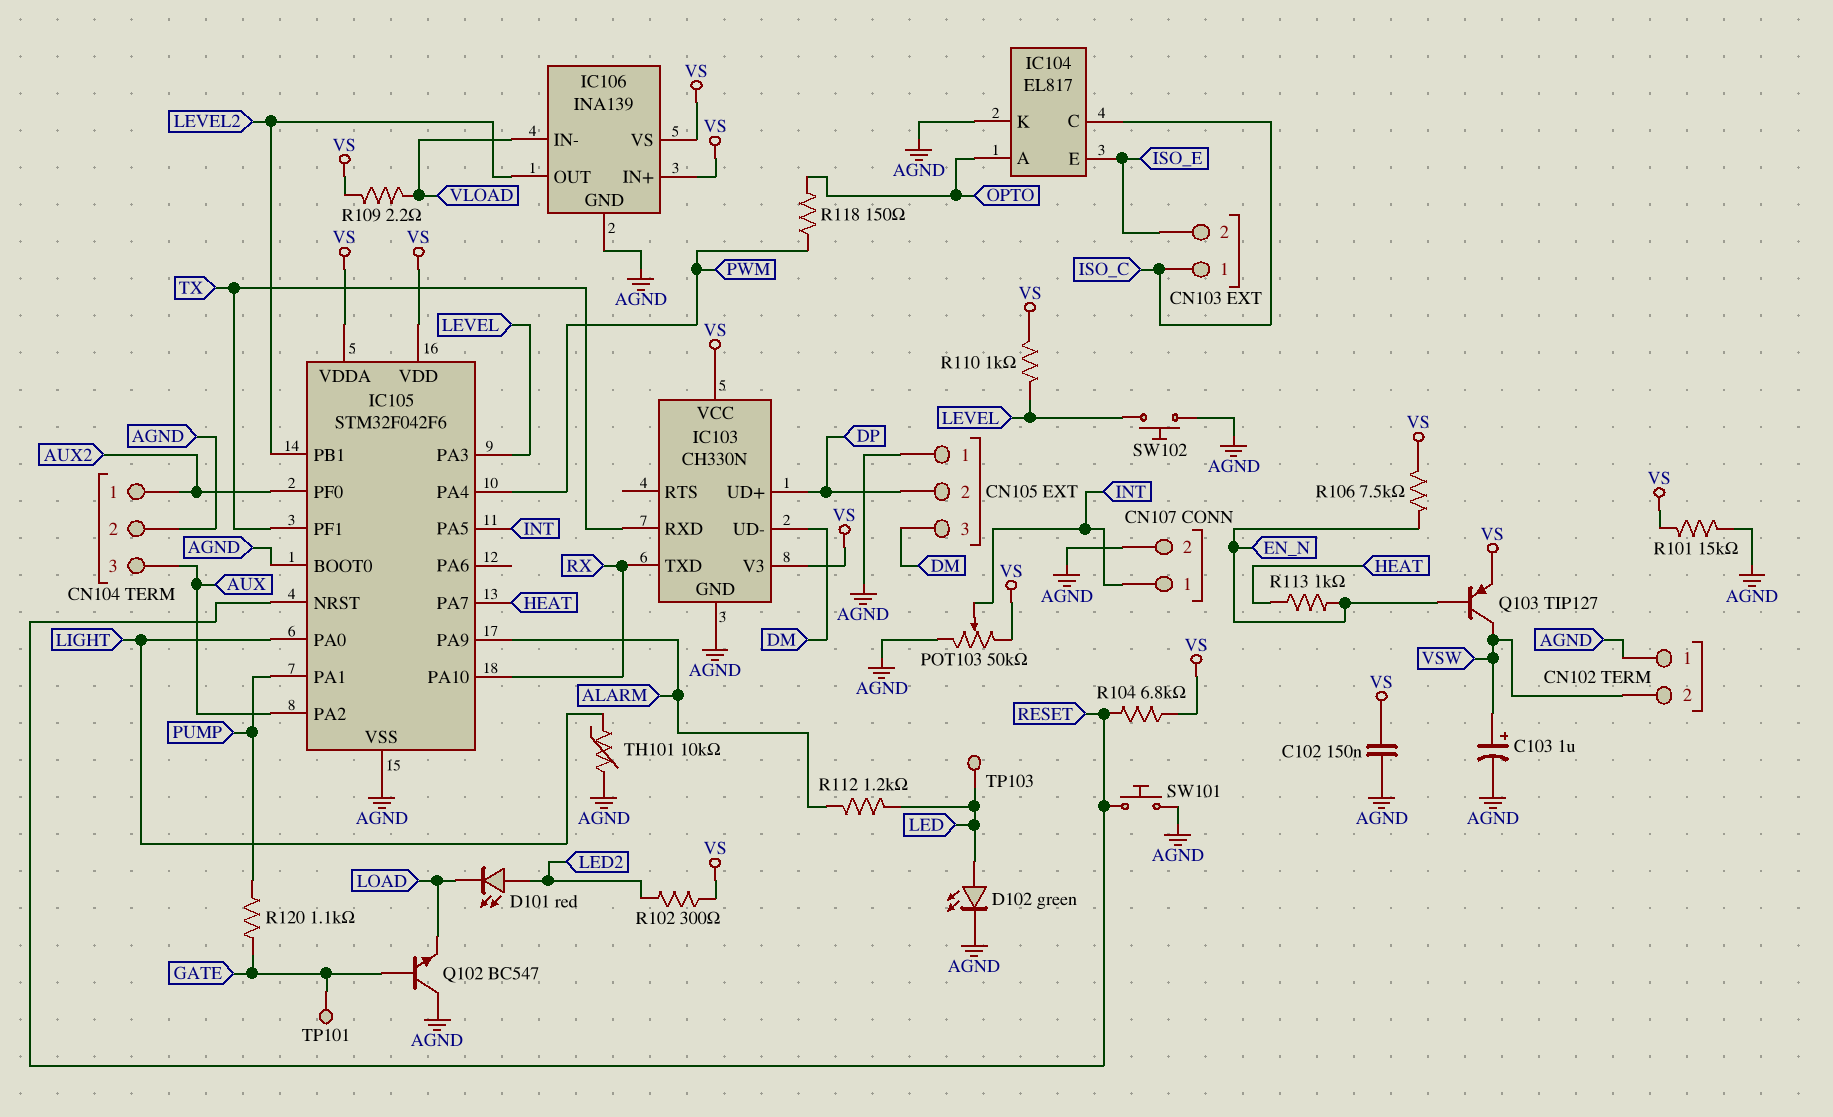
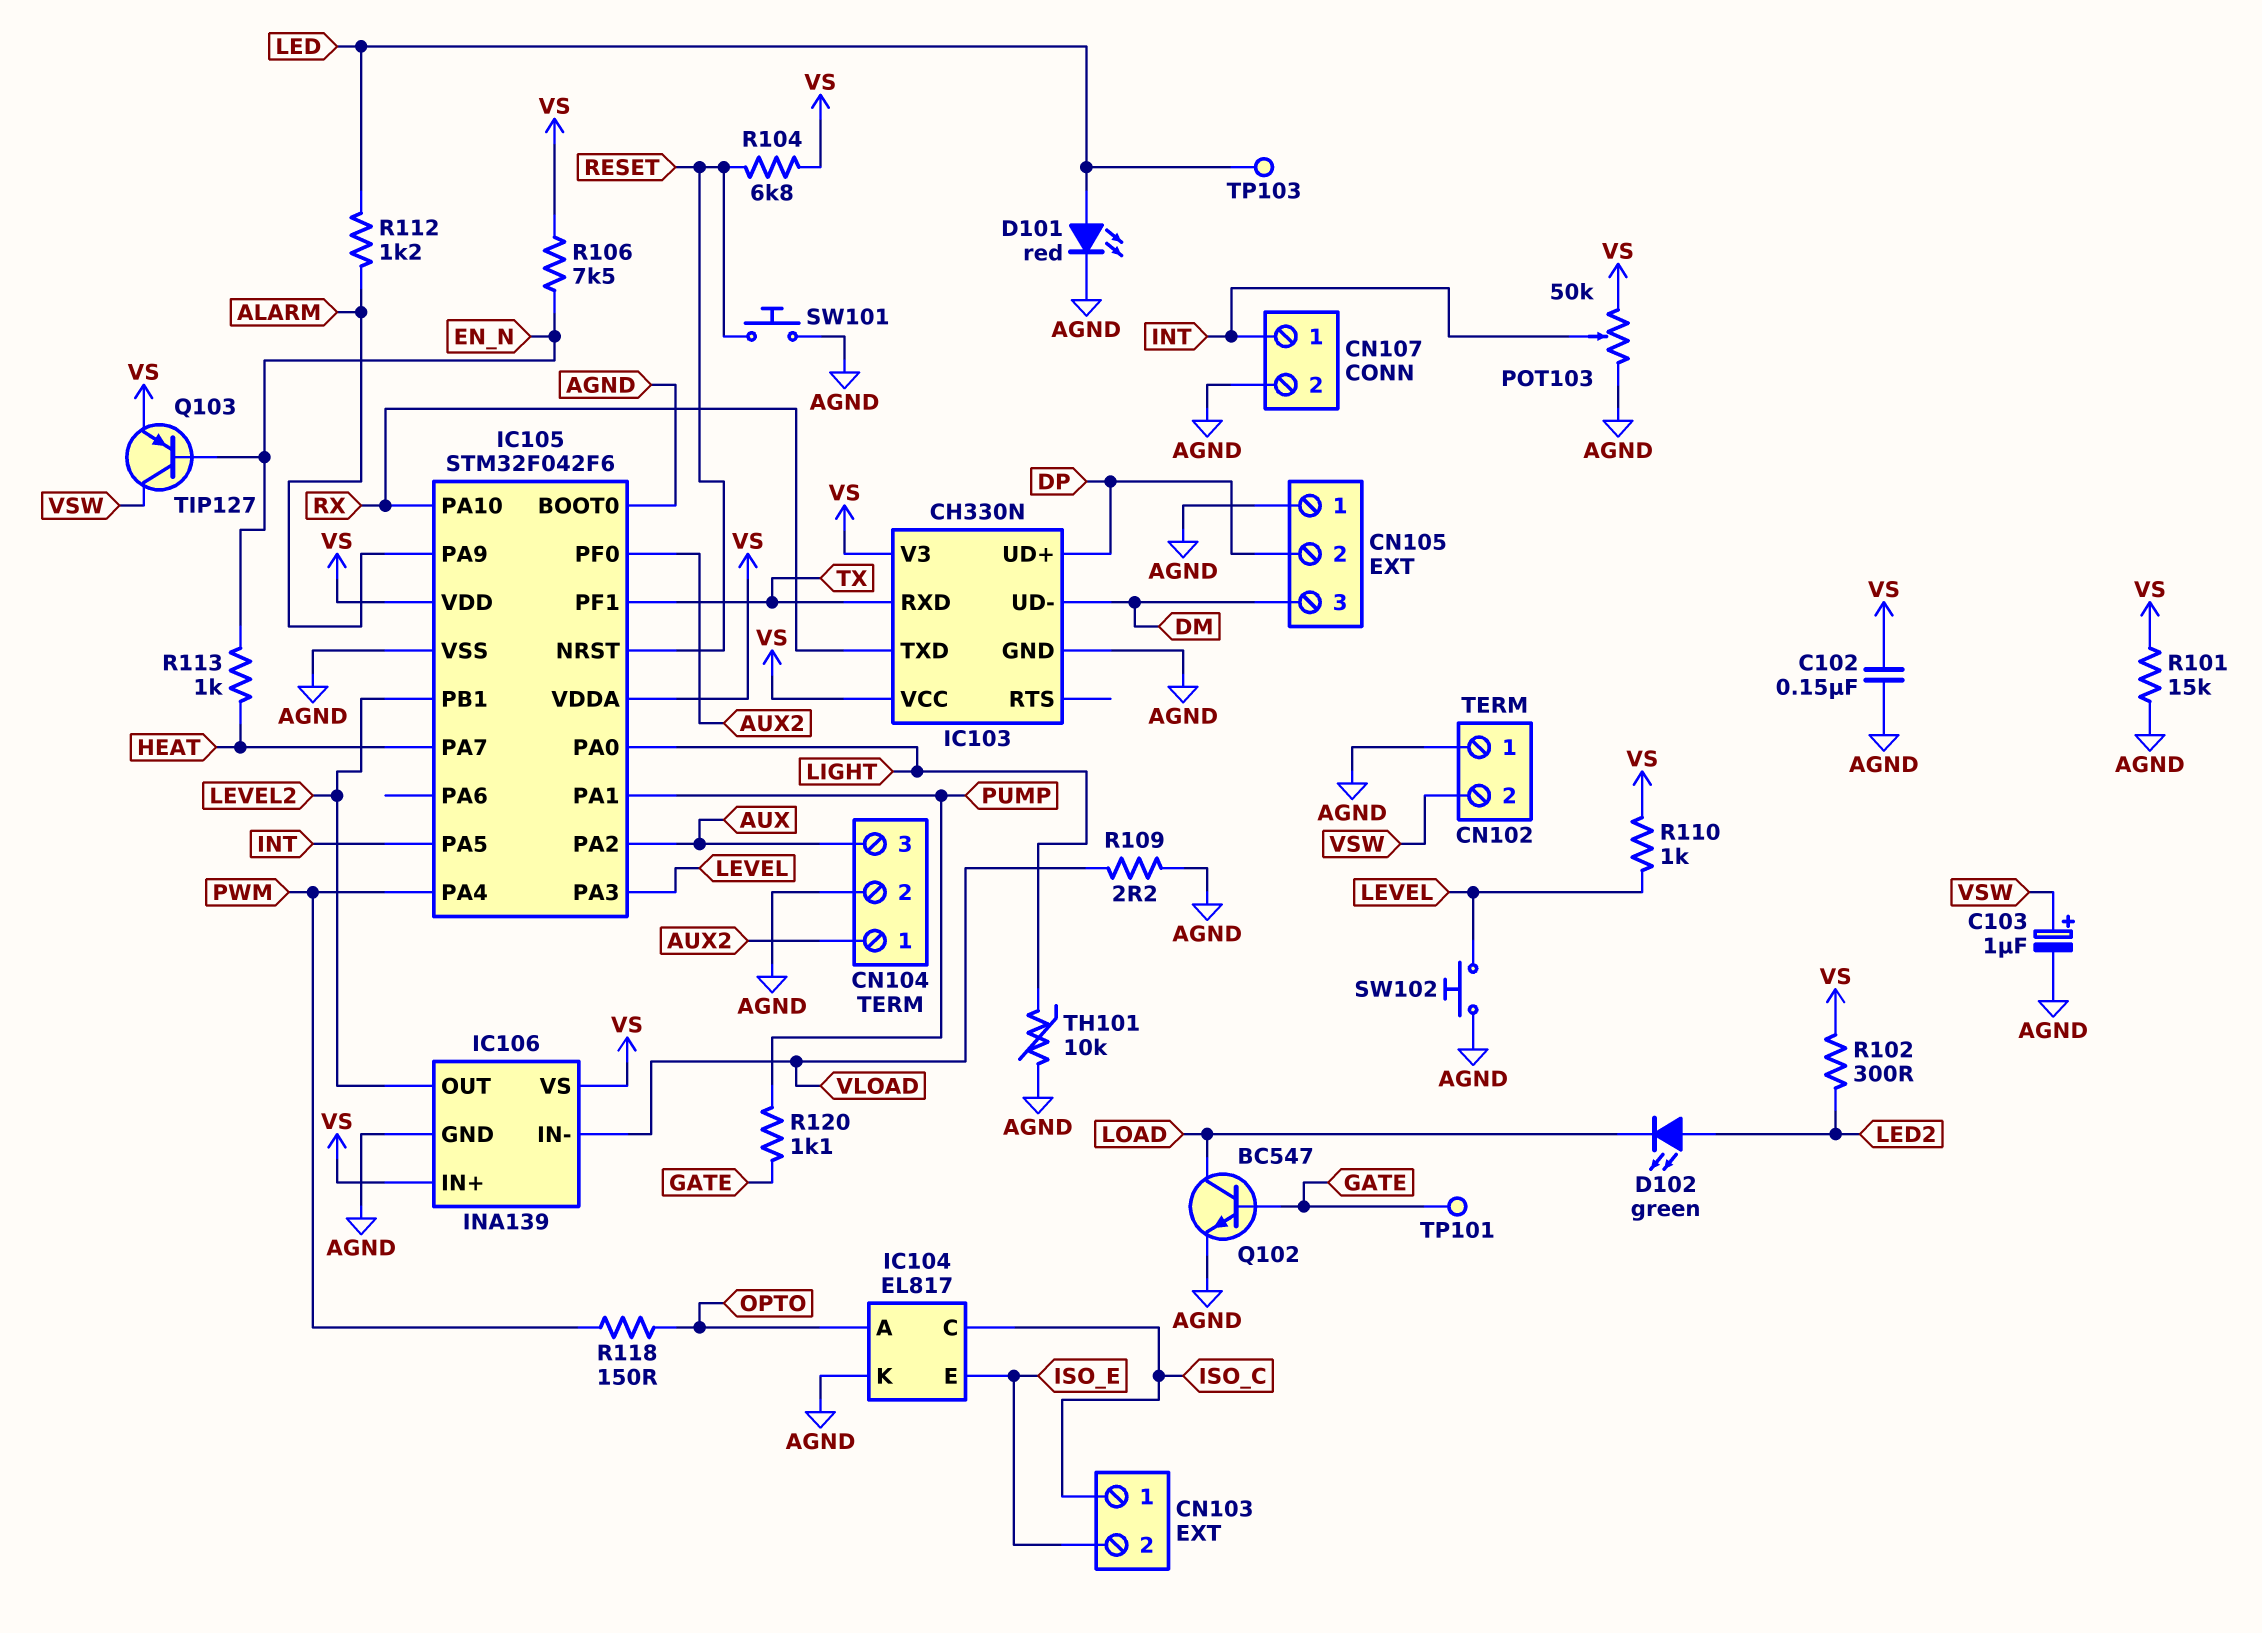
D101: LED red (A LED2, K LOAD) -> LED red (A LED, K AGND)
D102: LED green (A LED, K AGND) -> LED green (A LED2, K LOAD)
Q102: NPN BC547 (B GATE, C AGND, E LOAD) -> NPN BC547 (B GATE, C LOAD, E AGND)
R109: 2.2 (VLOAD, VS) -> 2.2 (AGND, VLOAD)

